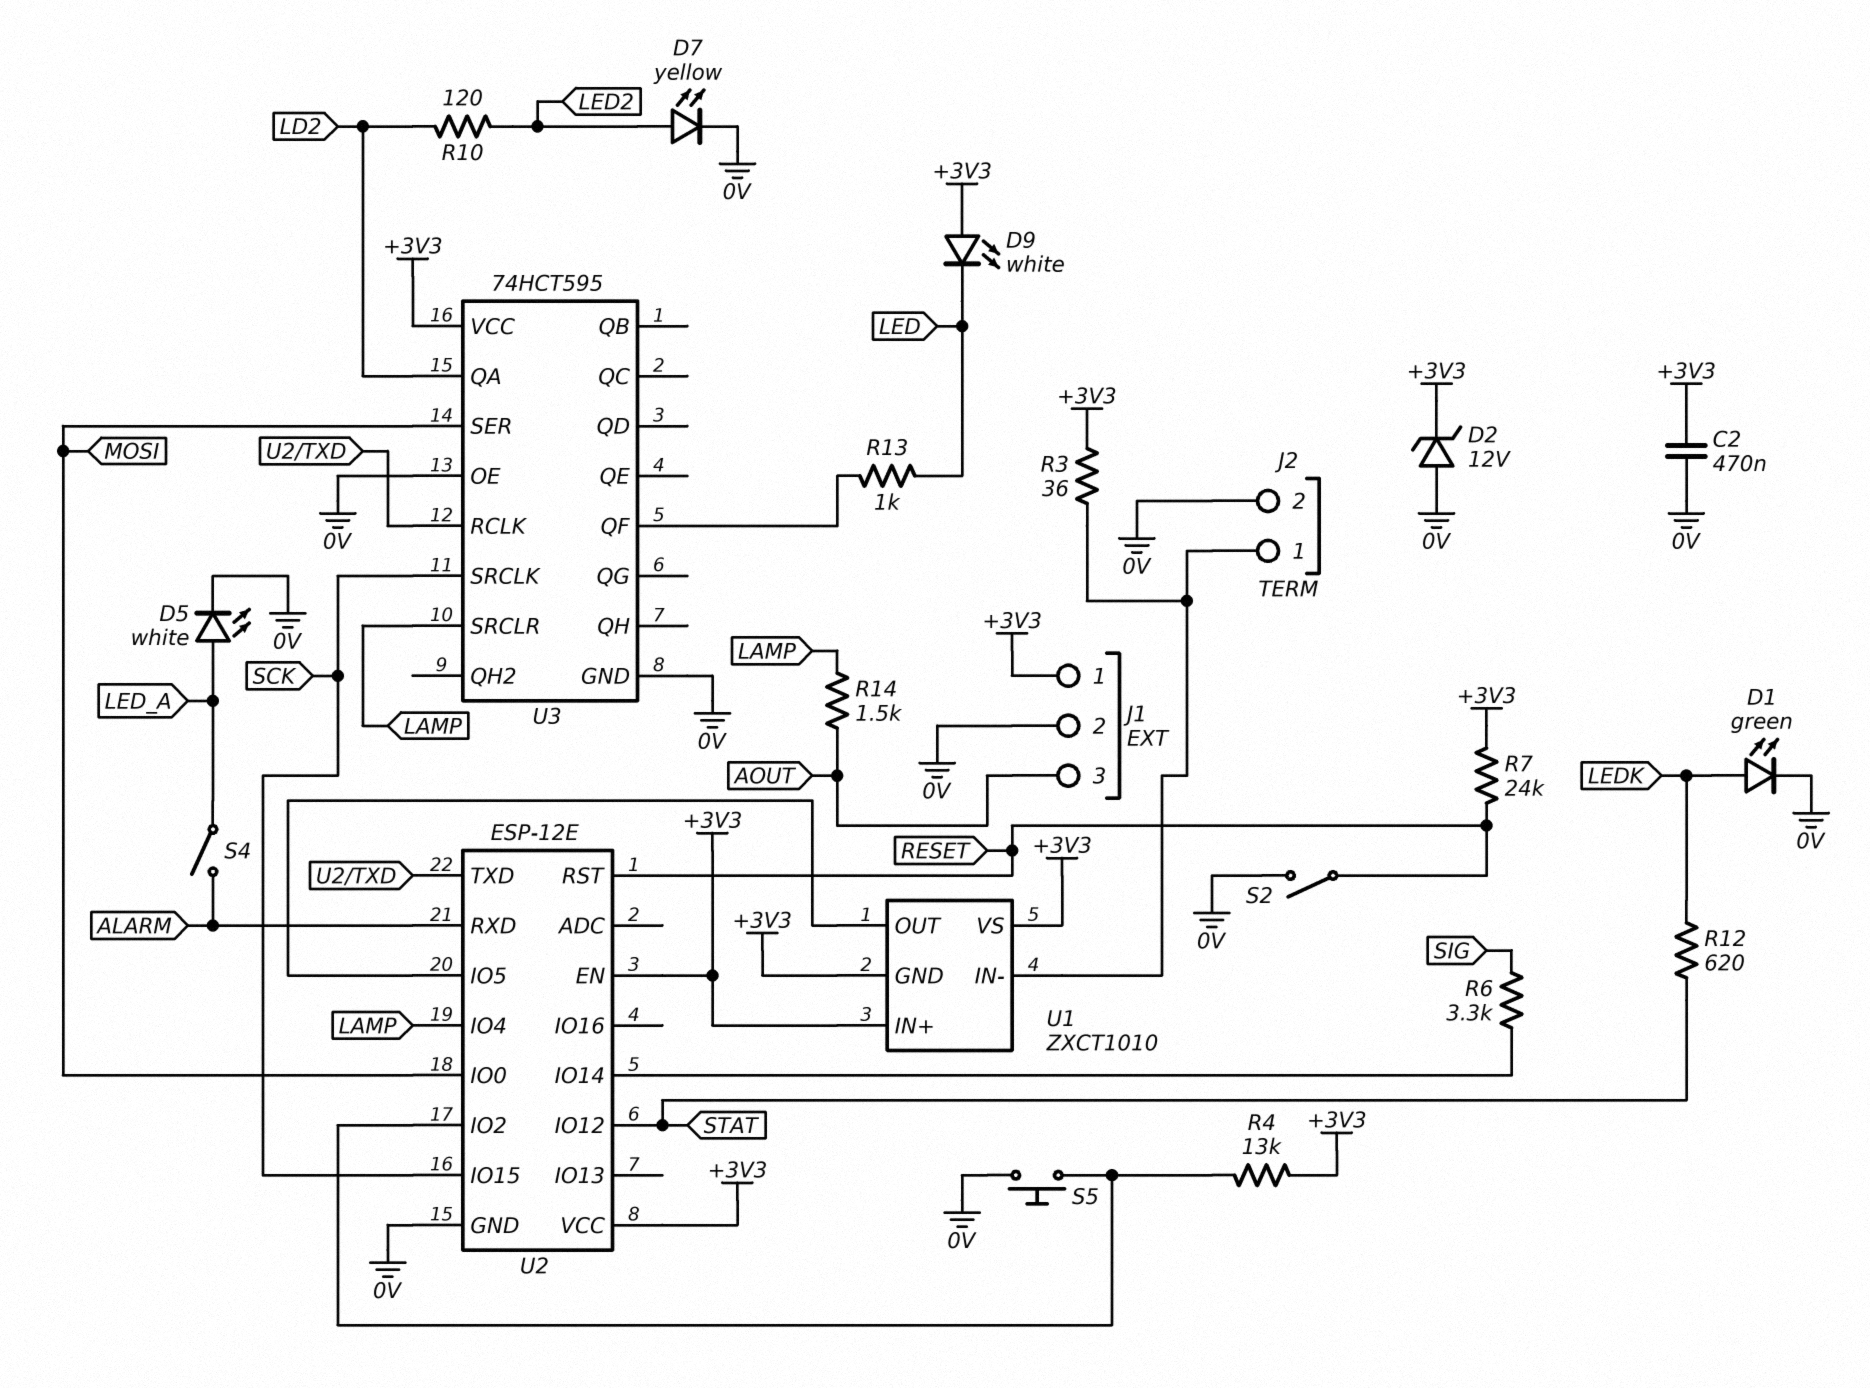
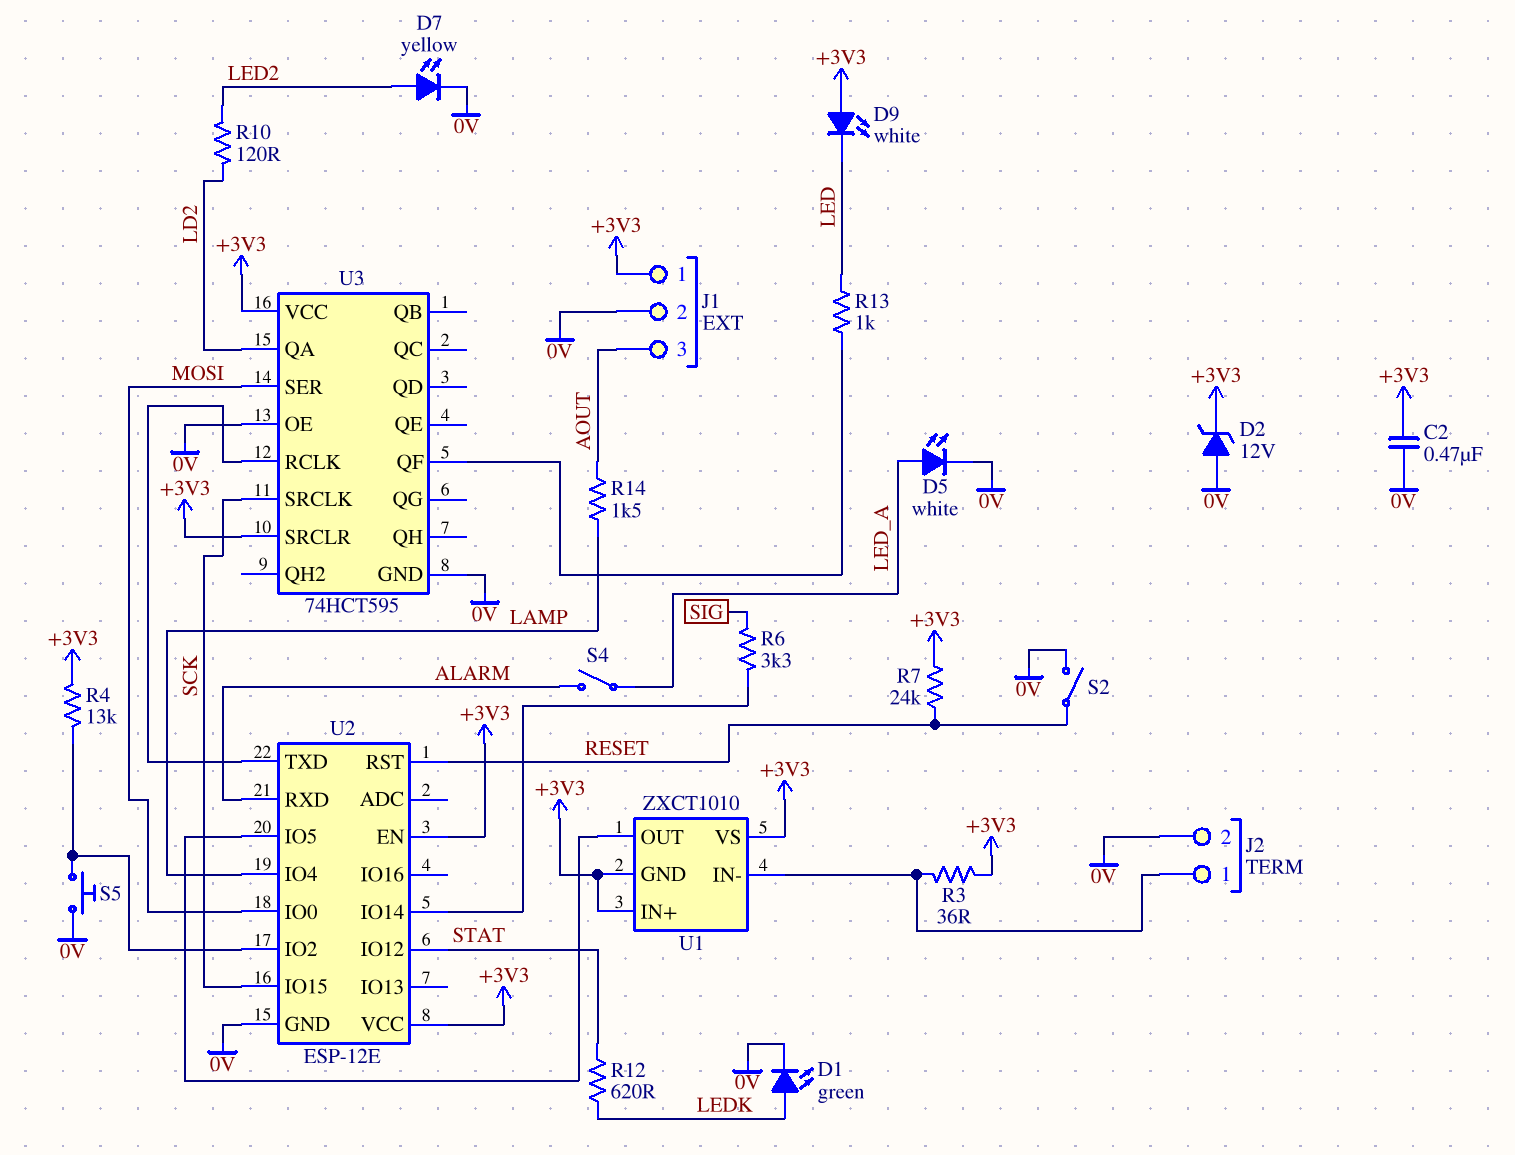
U3 pin SRCLR: LAMP -> +3V3

